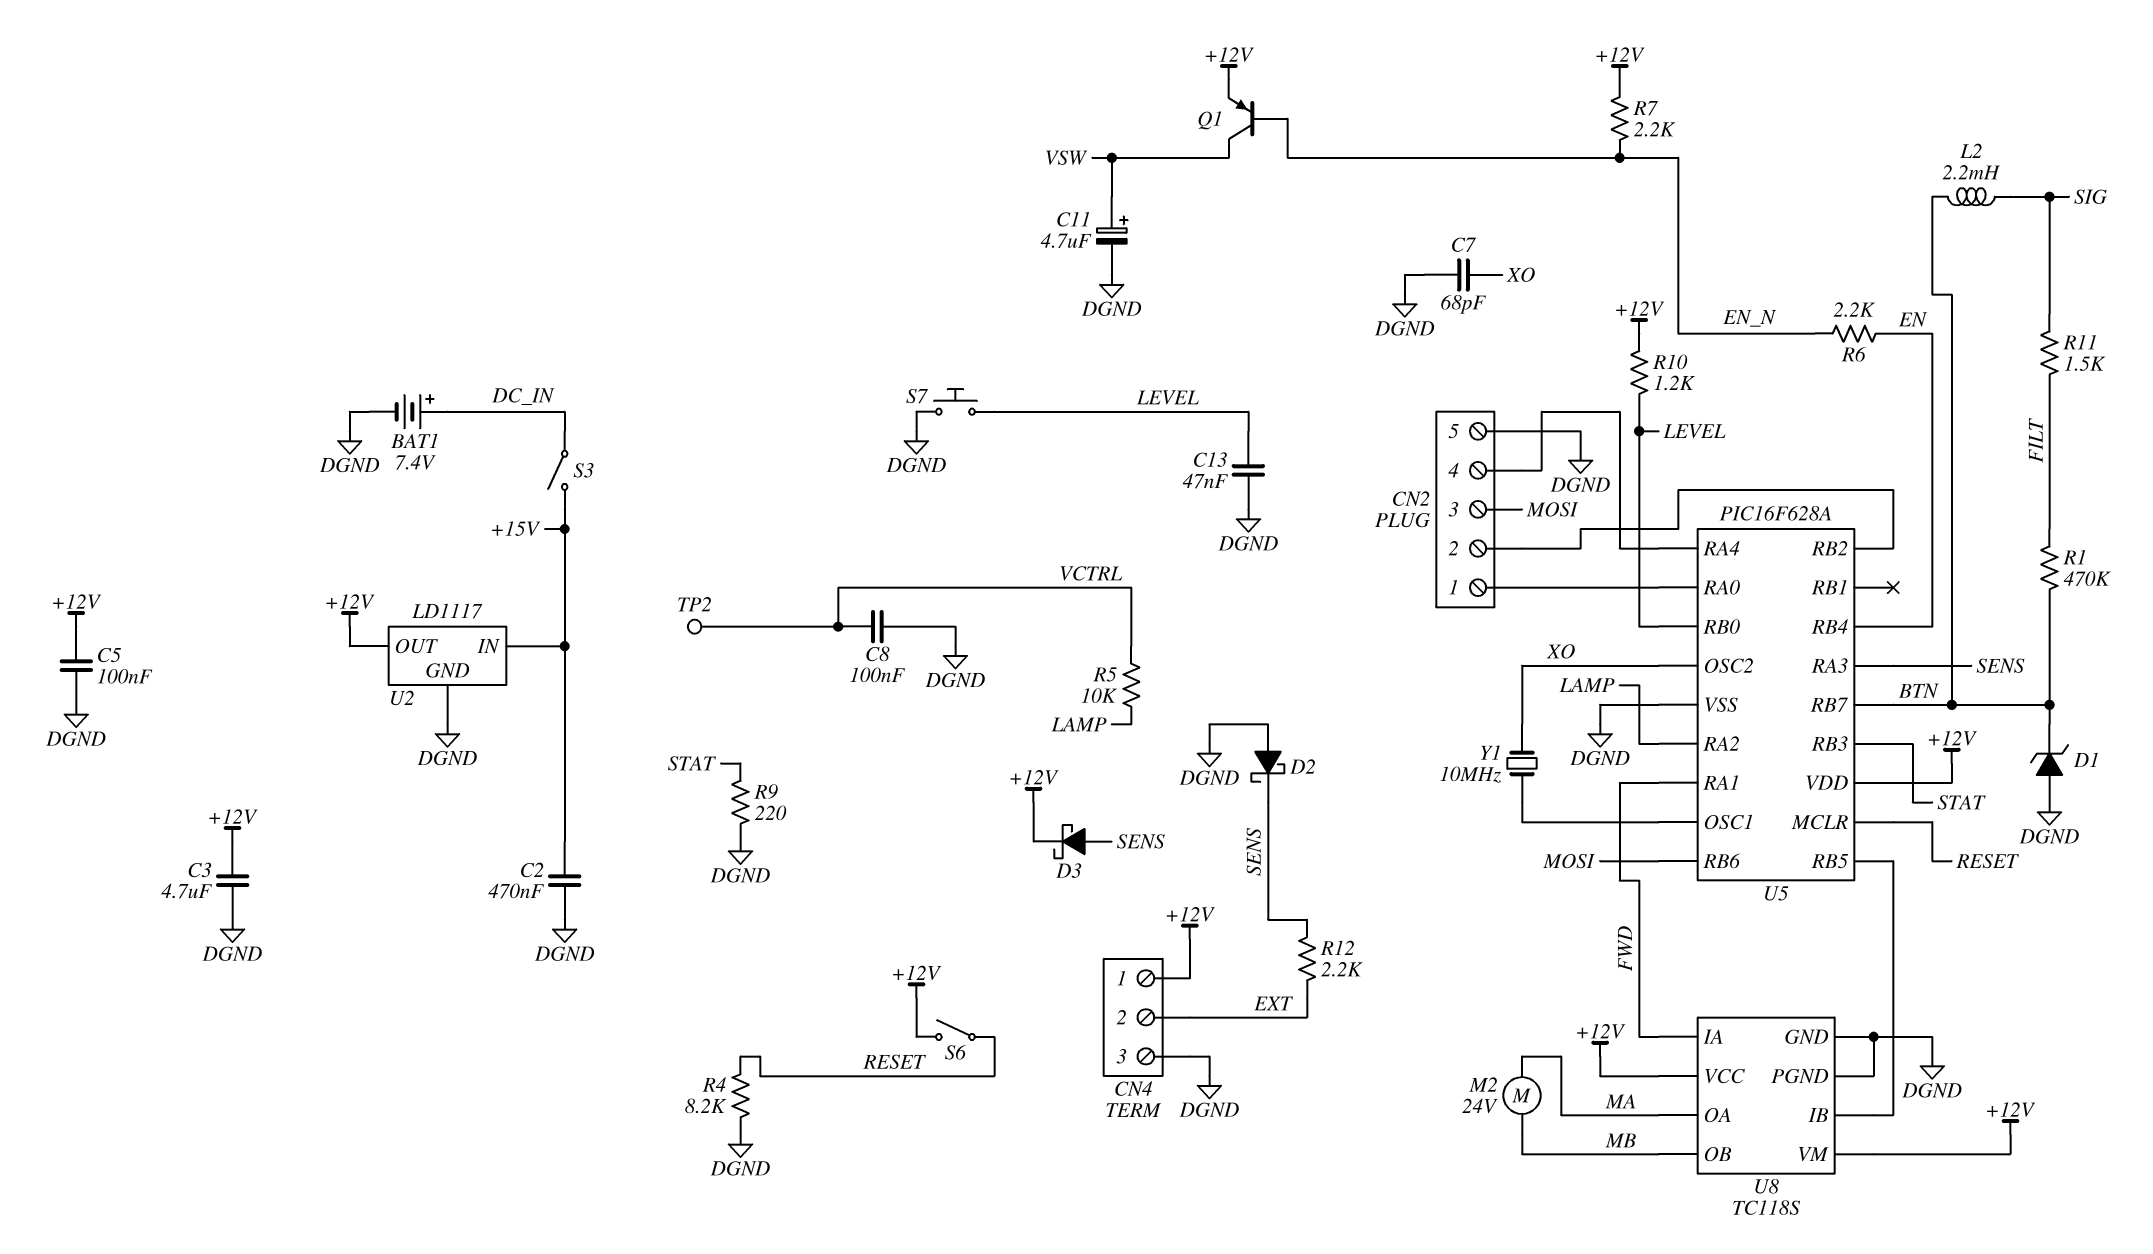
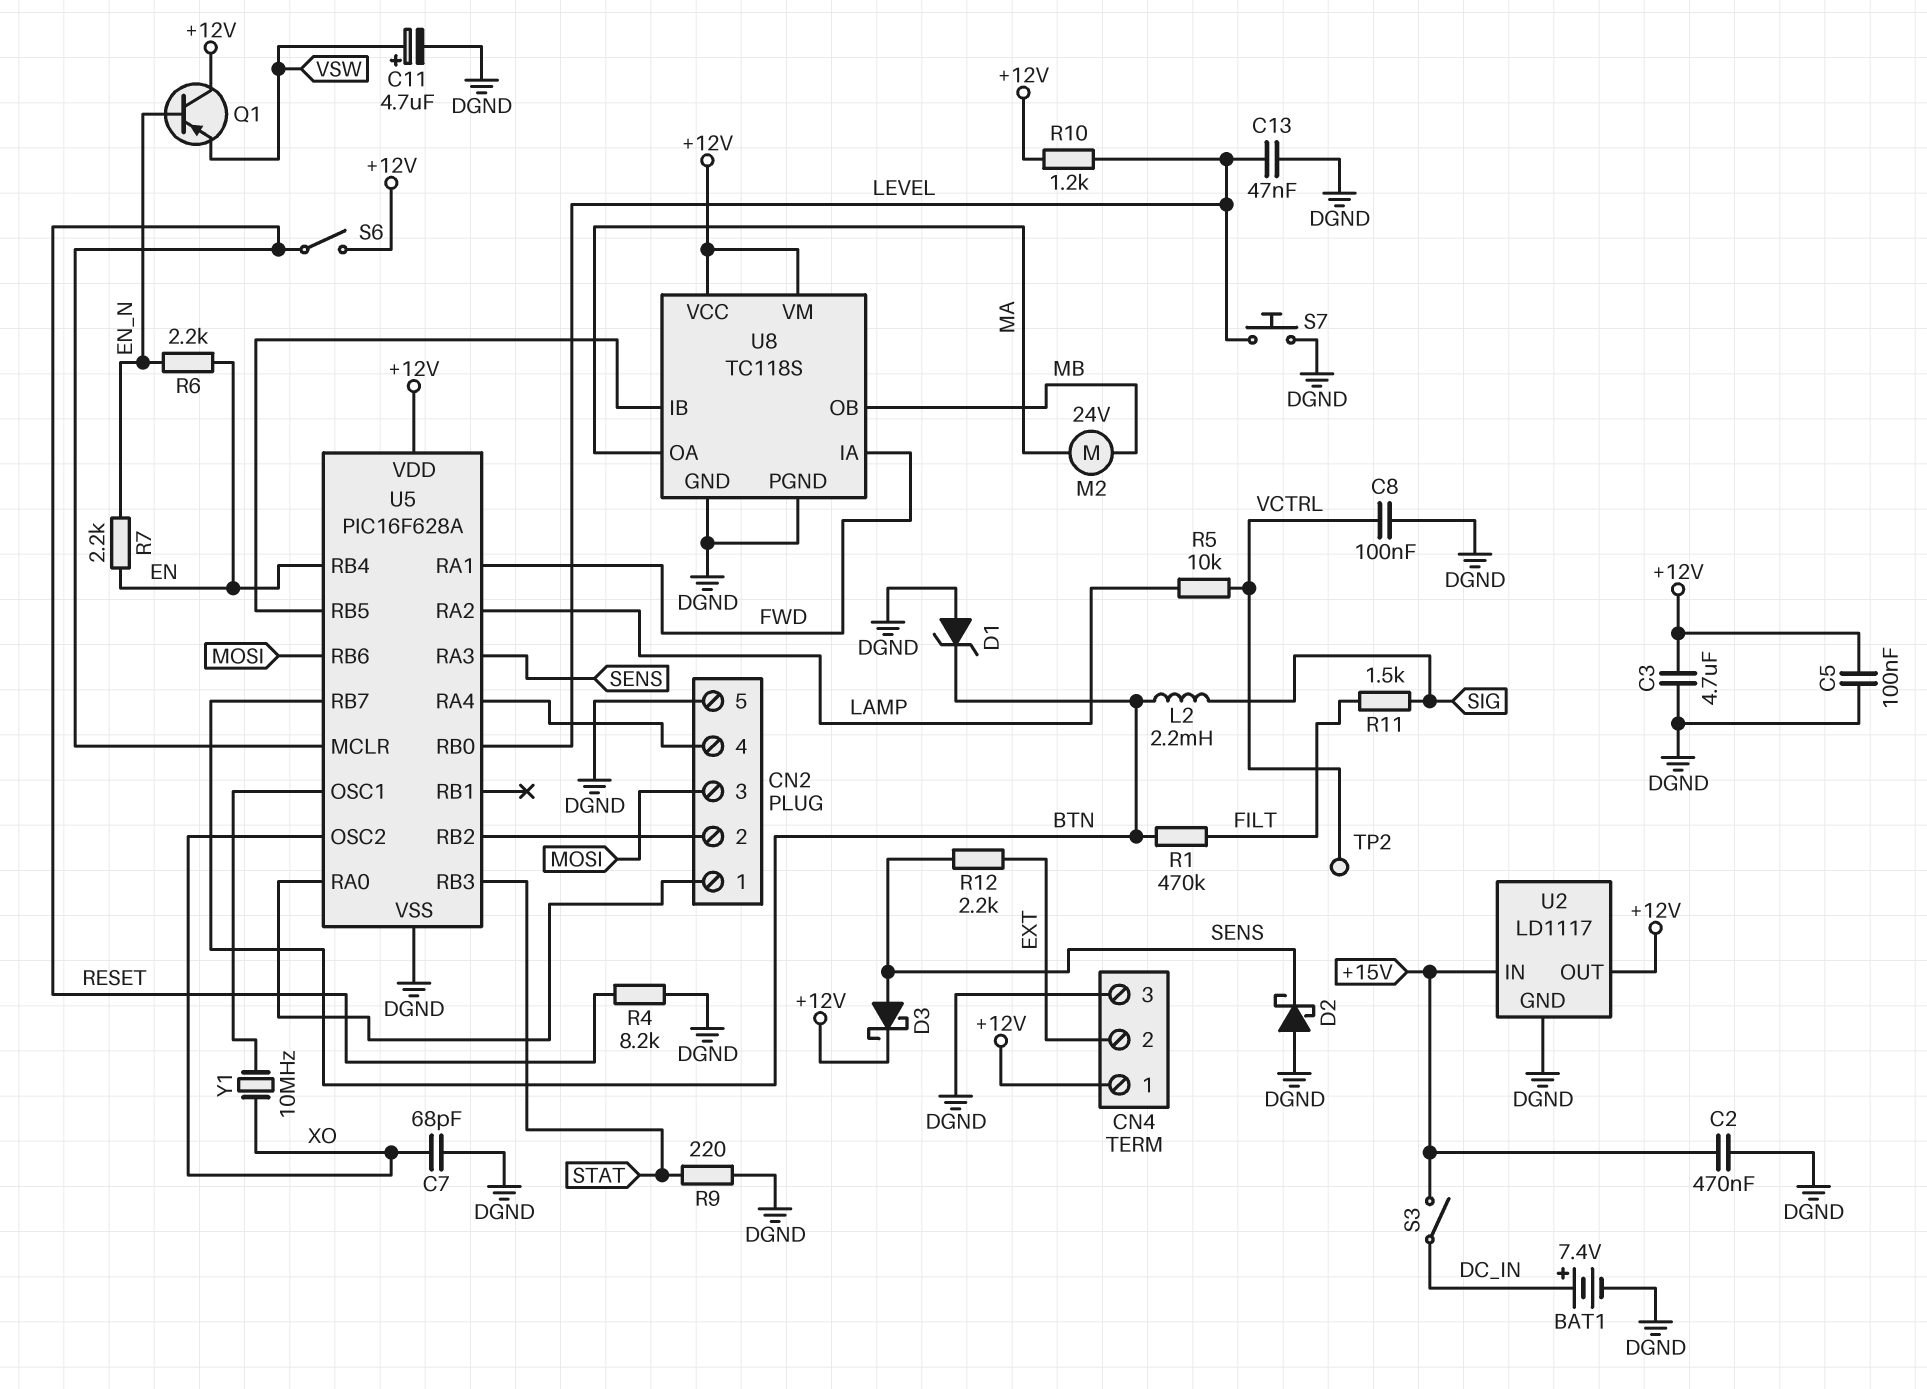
Q1: PNP (B EN_N, C VSW, E +12V) -> PNP (B EN_N, C +12V, E VSW)
R7: 2.2k (+12V, EN_N) -> 2.2k (EN, EN_N)

